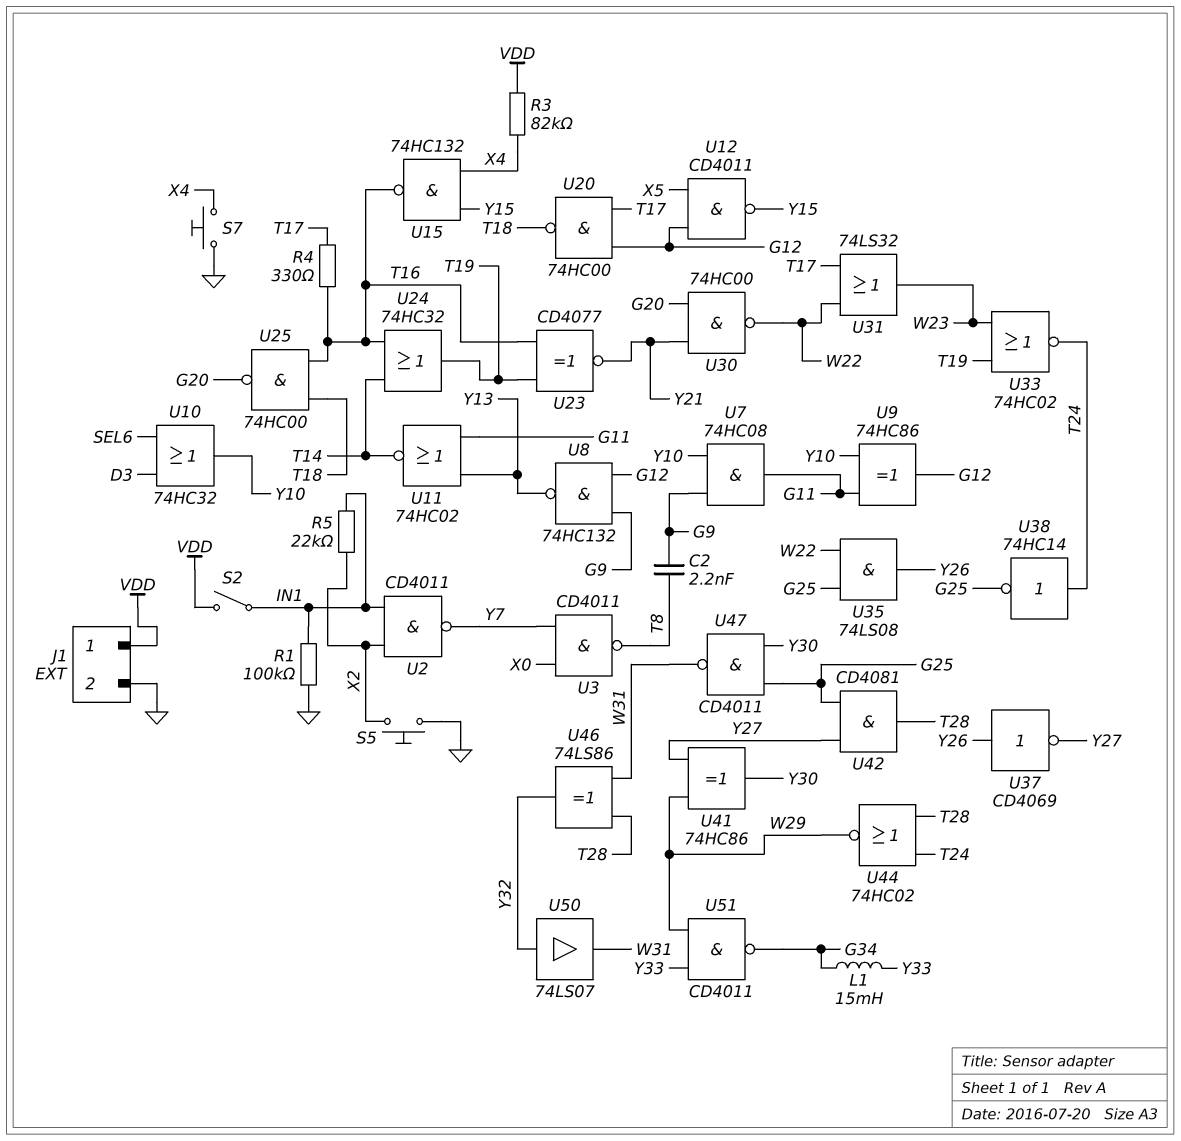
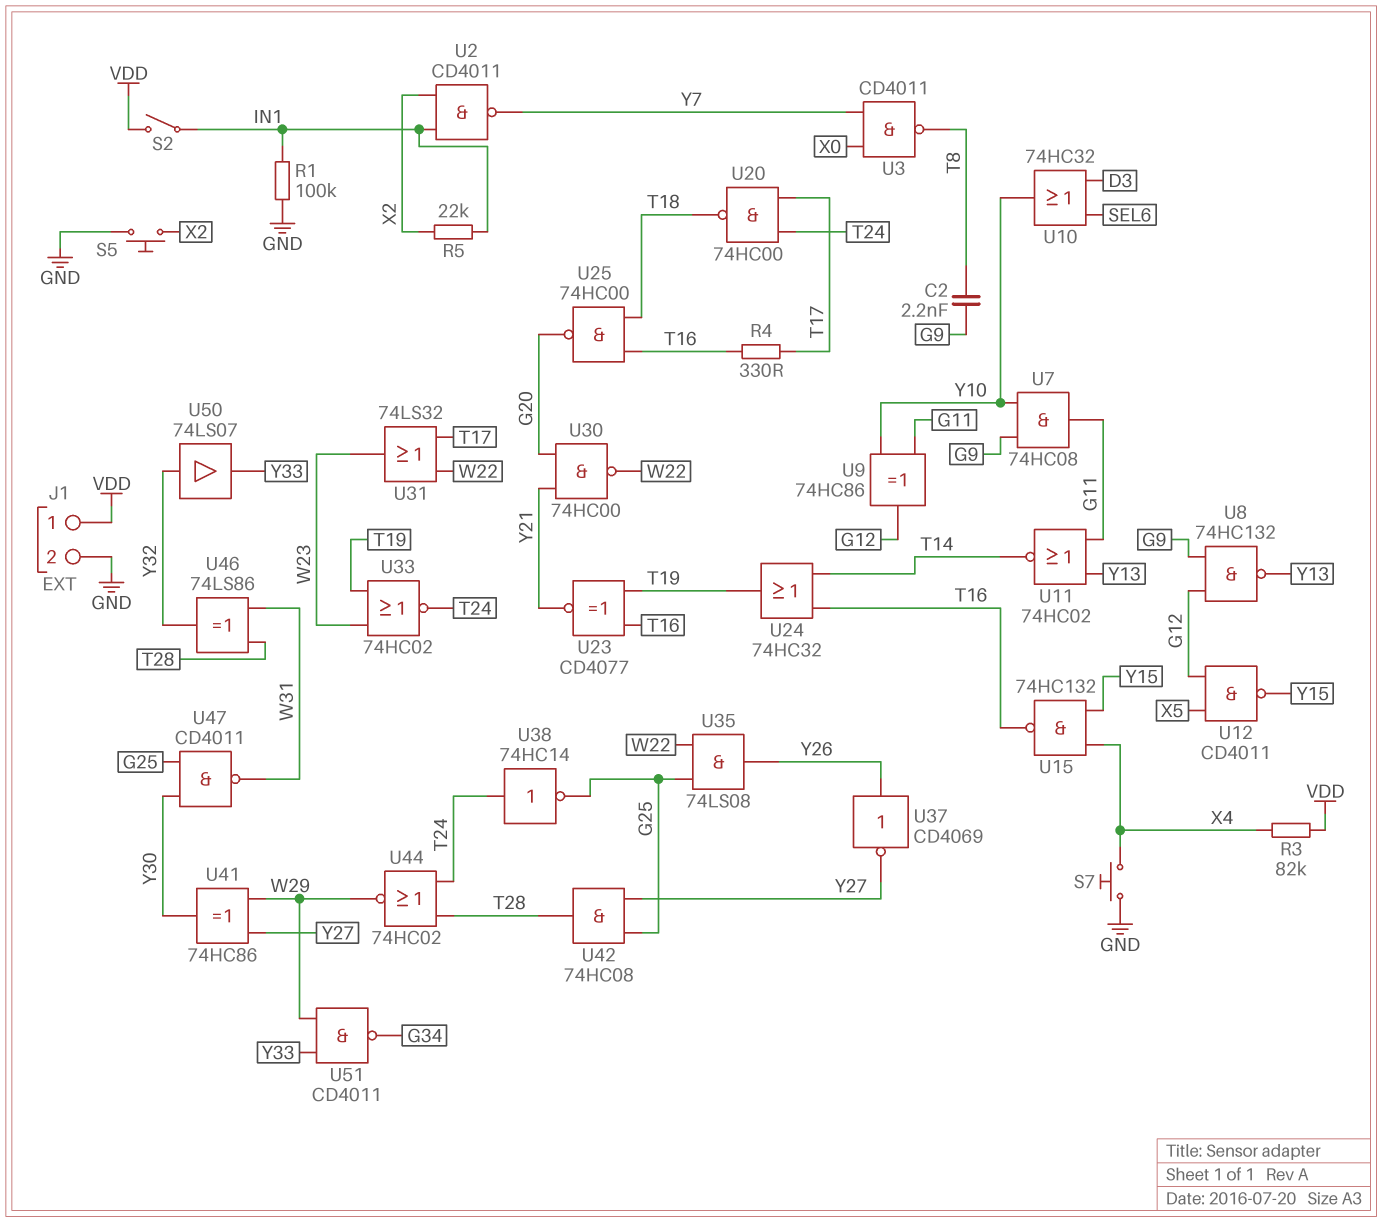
L1: 15mH (G34, Y33) -> none
U20: NAND 74HC00 (in G12, in T17, out T18) -> NAND 74HC00 (in T17, in T24, out T18)
U42: AND CD4081 (in G25, in Y27, out T28) -> AND 74HC08 (in G25, in Y27, out T28)
U50: buffer 74LS07 (in Y32, out W31) -> buffer 74LS07 (in Y32, out Y33)

